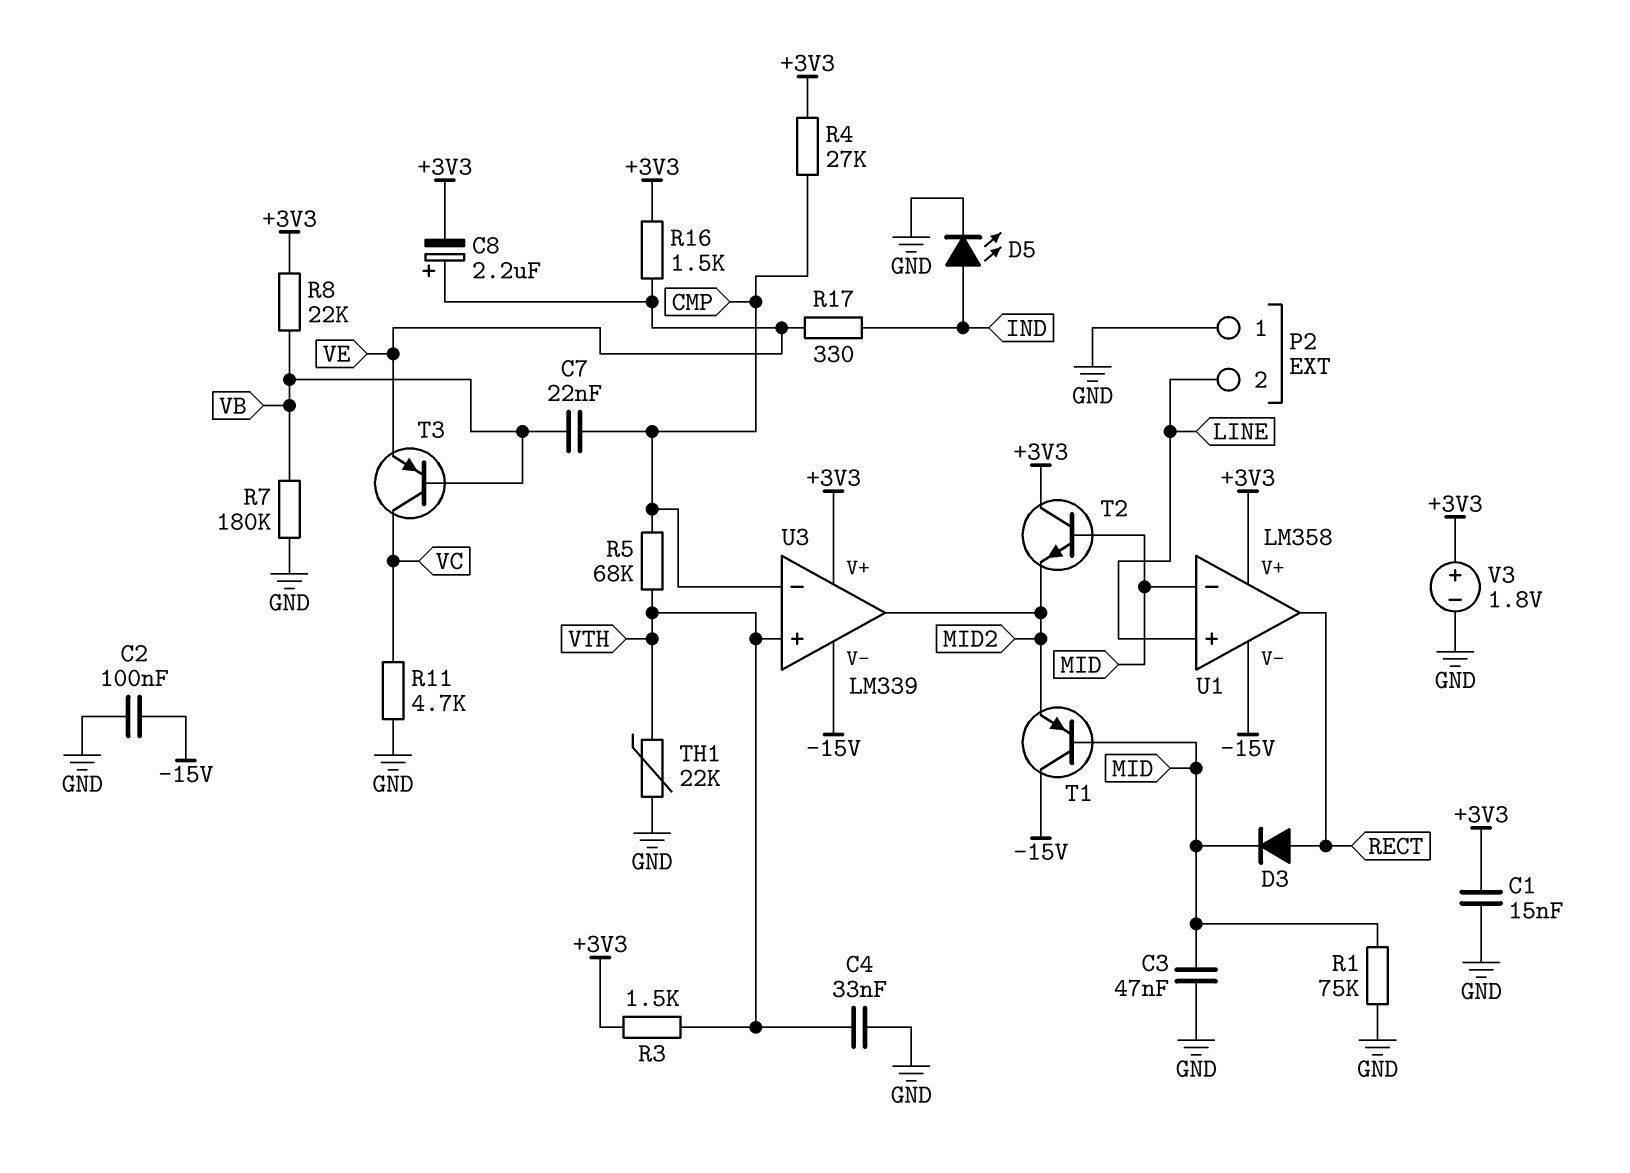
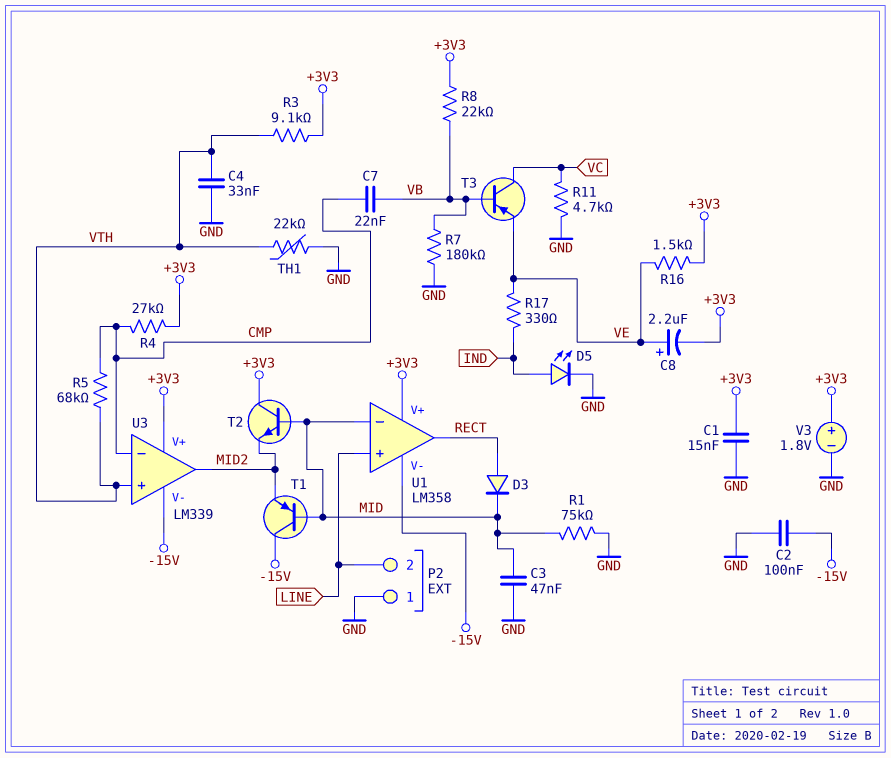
R3: 1.5k (+3V3, VTH) -> 9.1k (+3V3, VTH)

